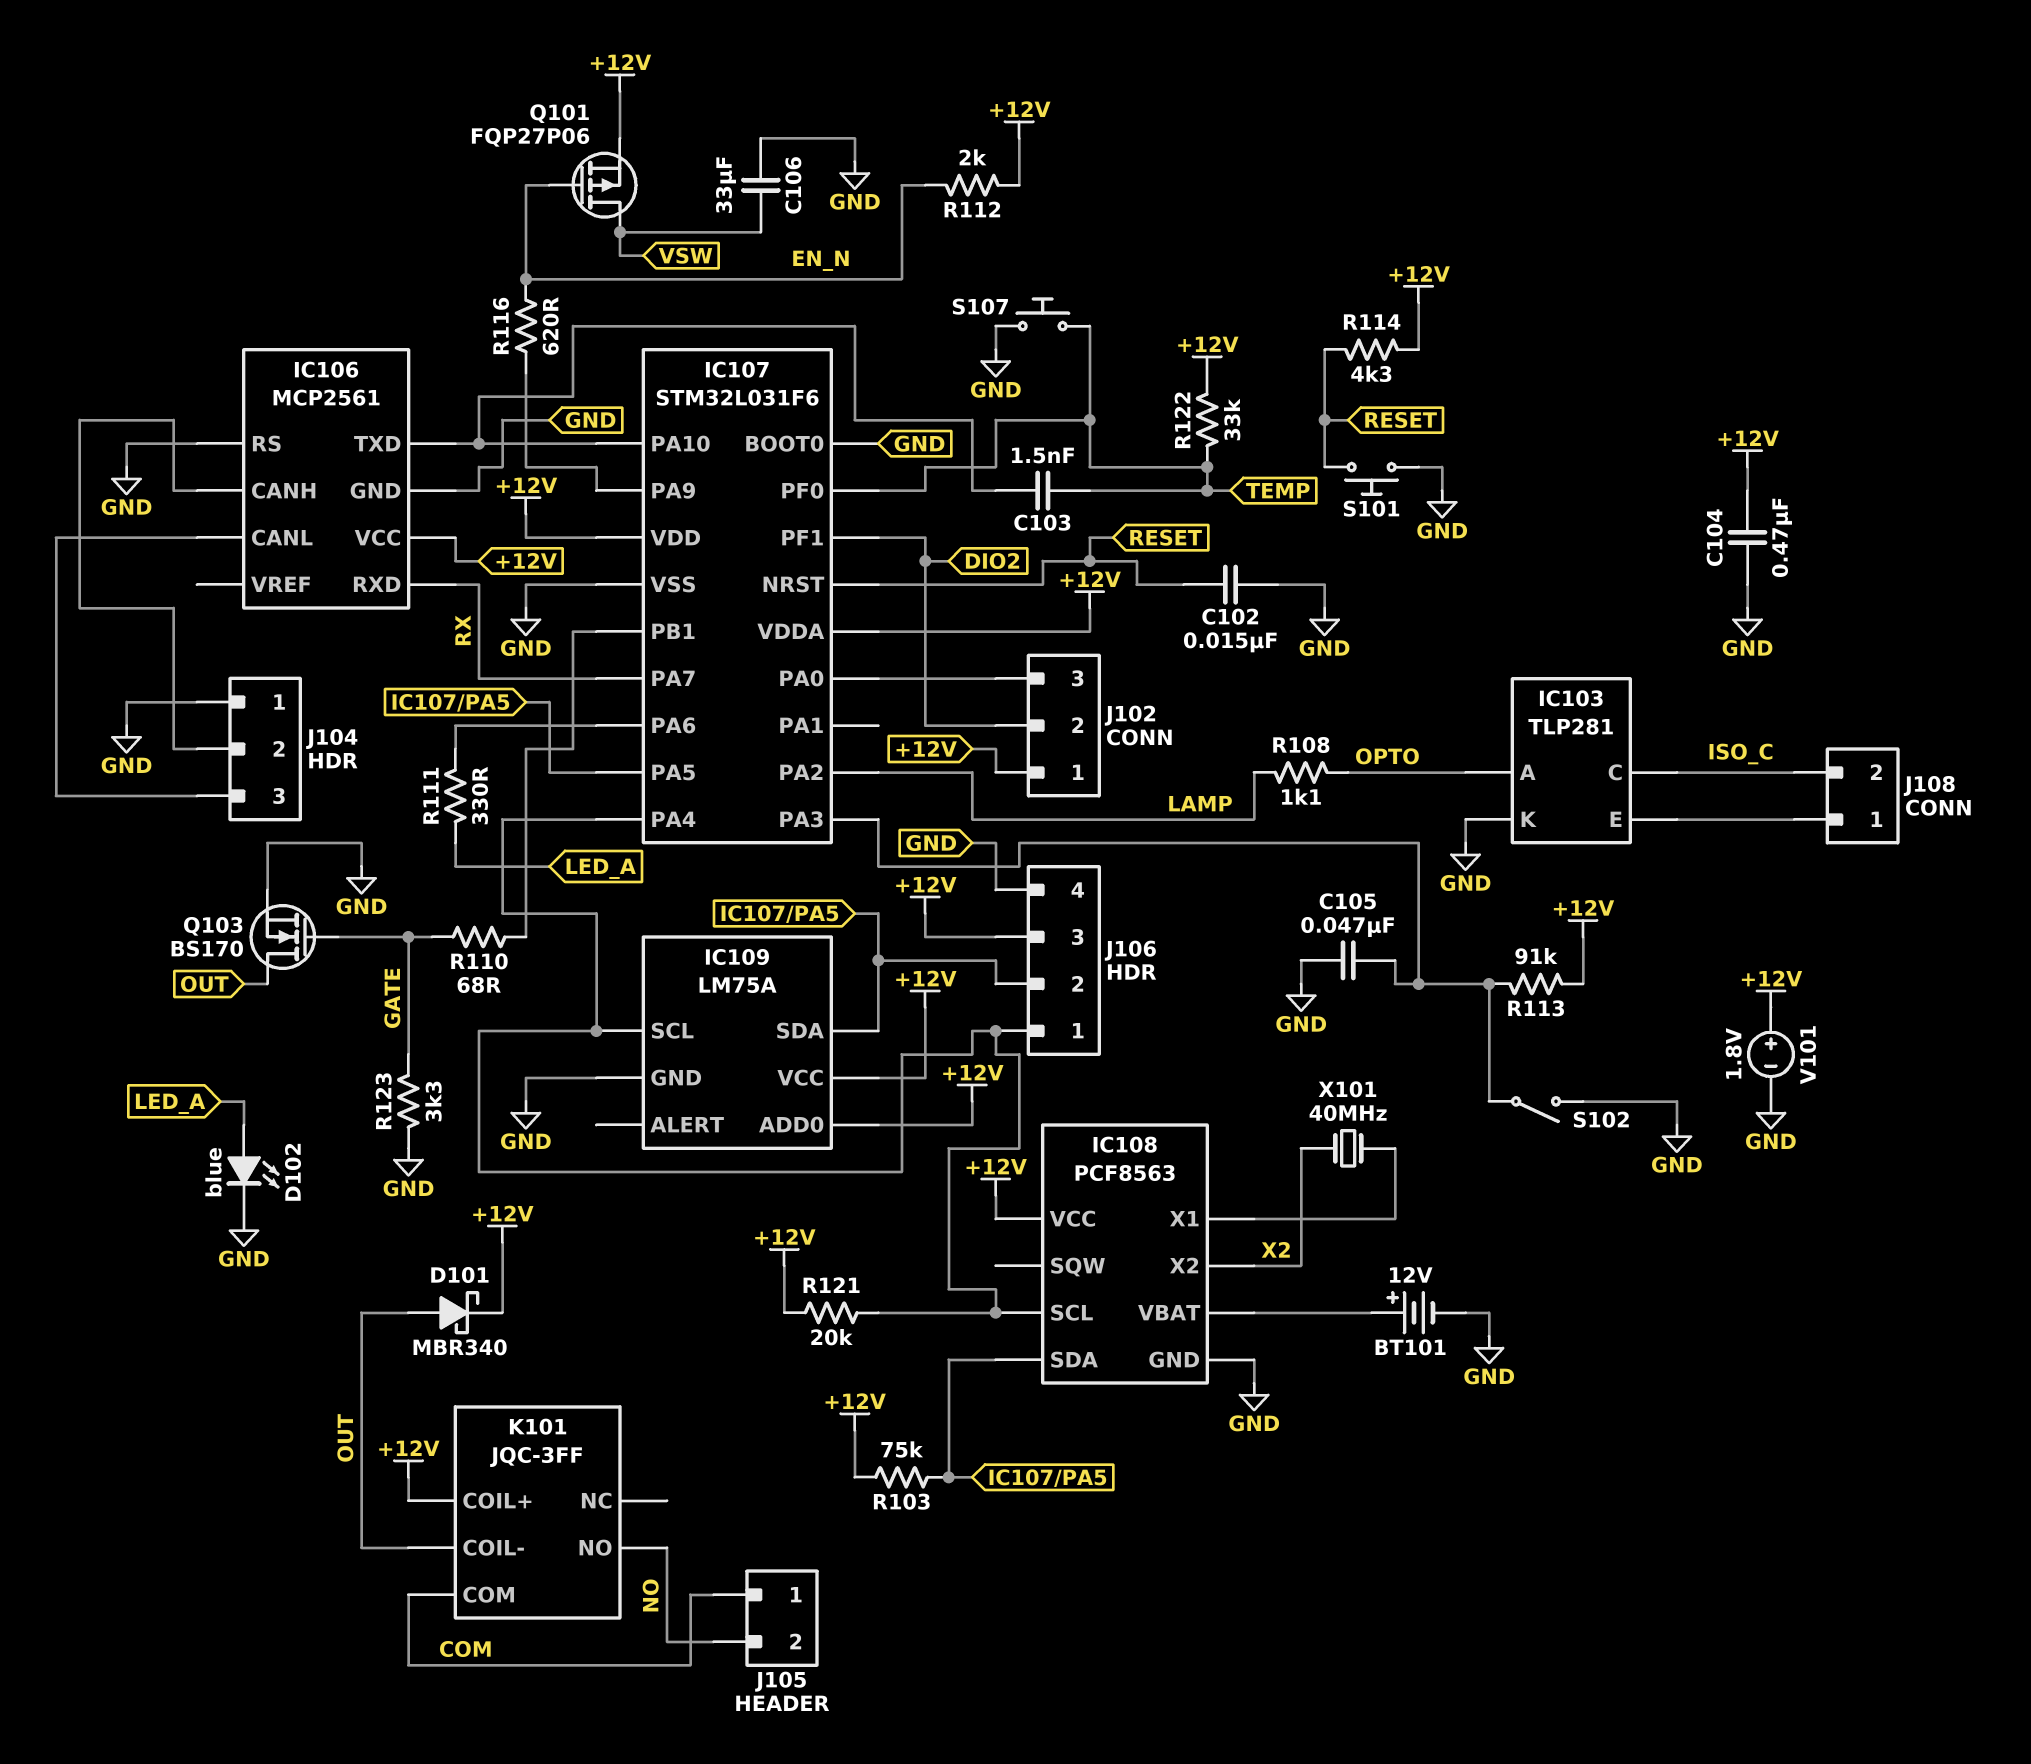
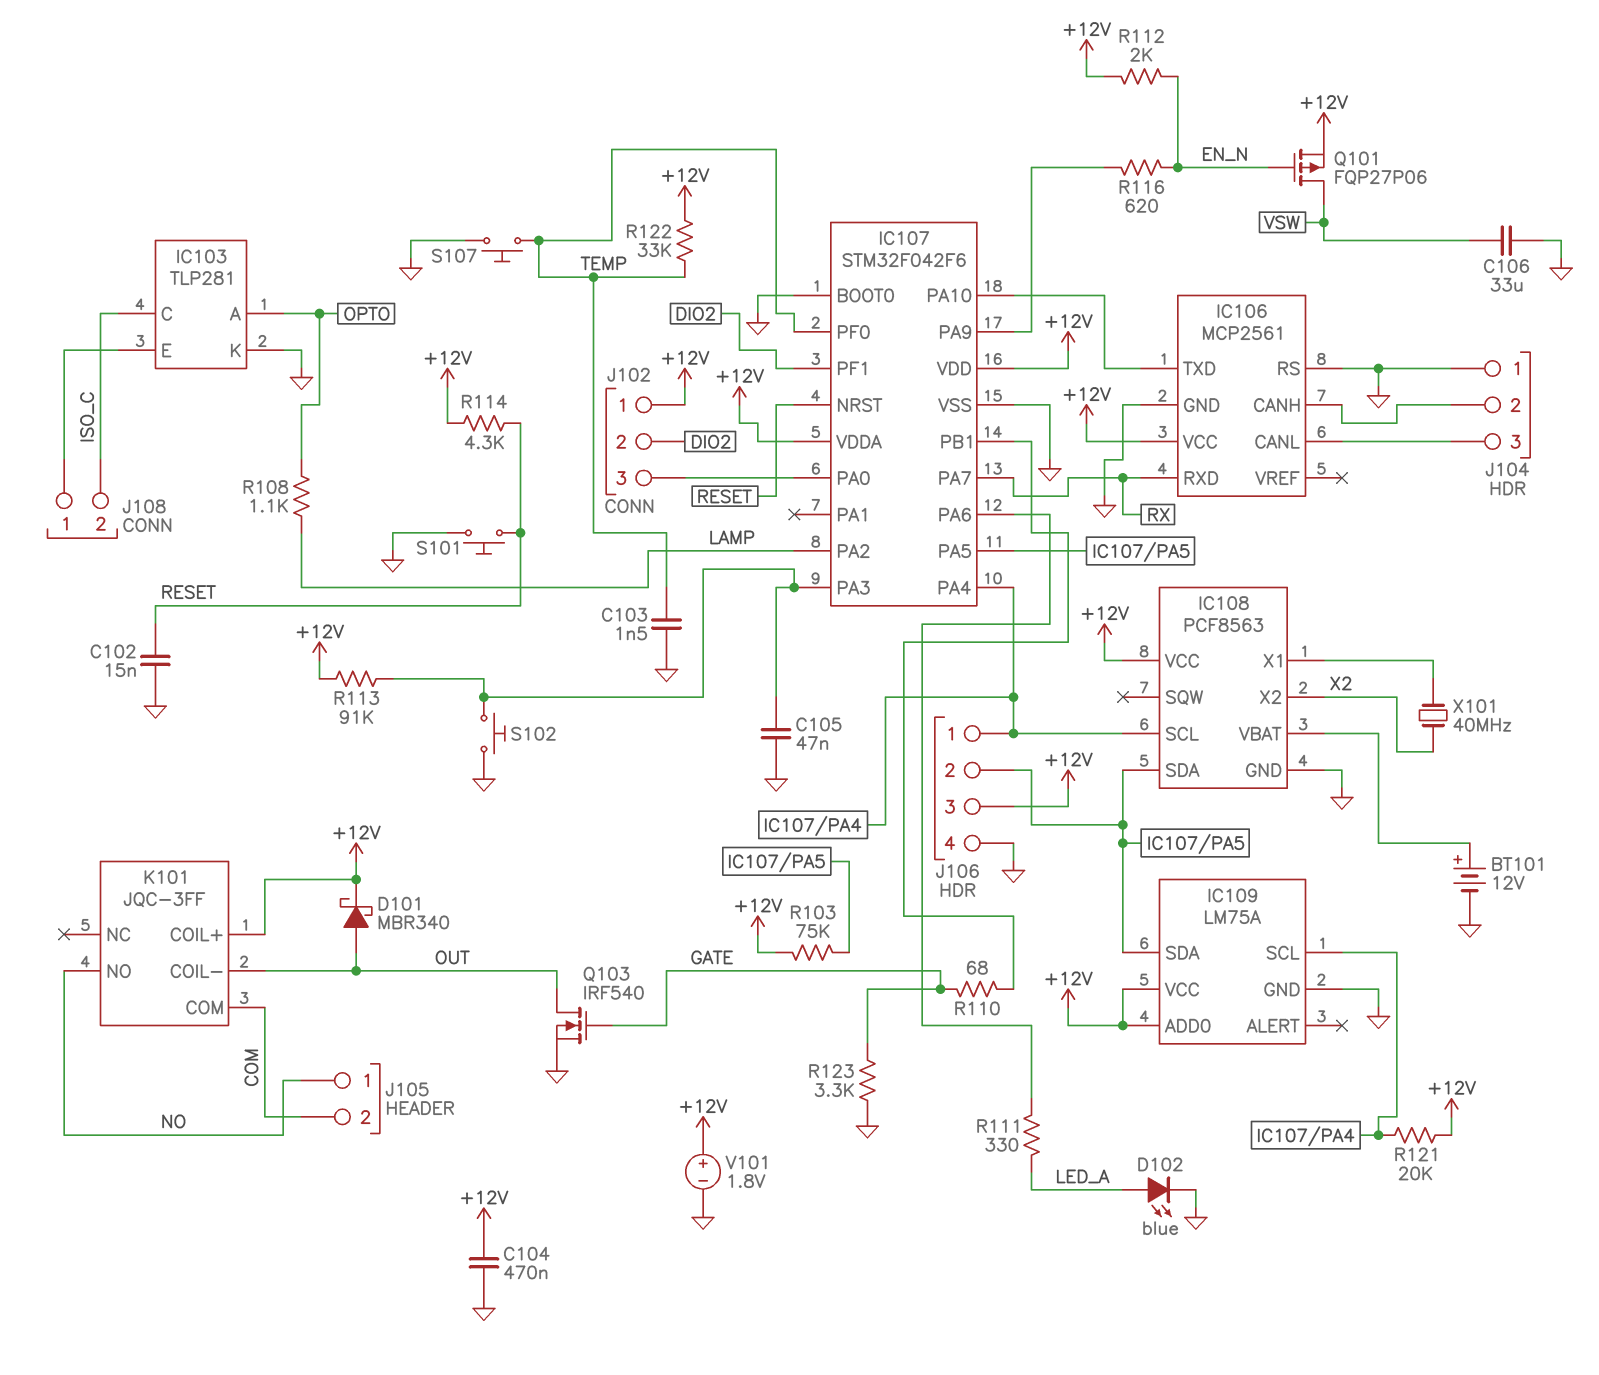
C103: 1.5nF (IC106/TXD, TEMP) -> 1.5nF (GND, TEMP)
IC107: STM32L031F6 -> STM32F042F6
J105 pin 1: COM -> NO
J105 pin 2: NO -> COM
Q103: NMOS BS170 (G GATE, D OUT, S GND) -> NMOS IRF540 (G GATE, D OUT, S GND)
S102: switch (GND, IC107/PA3) -> button (GND, IC107/PA3)

